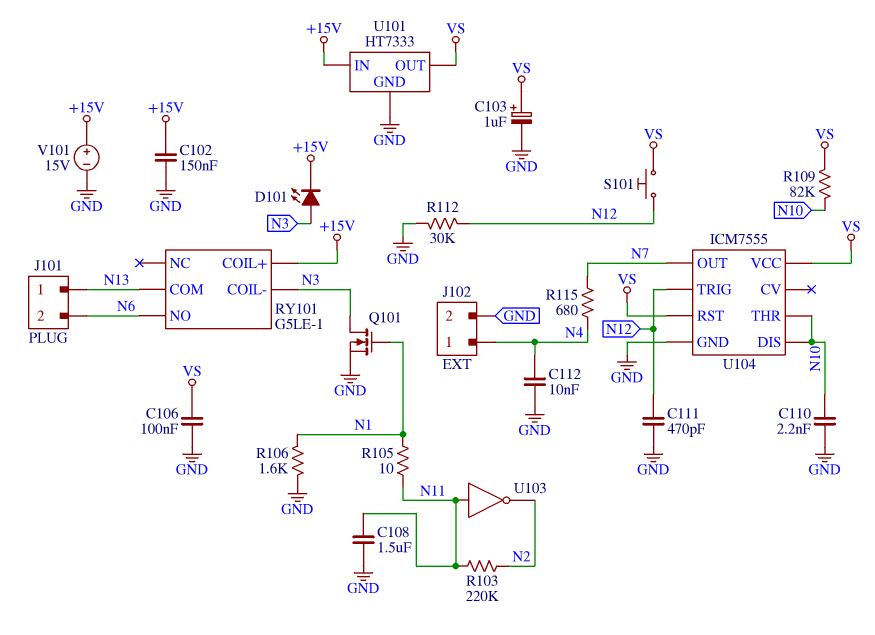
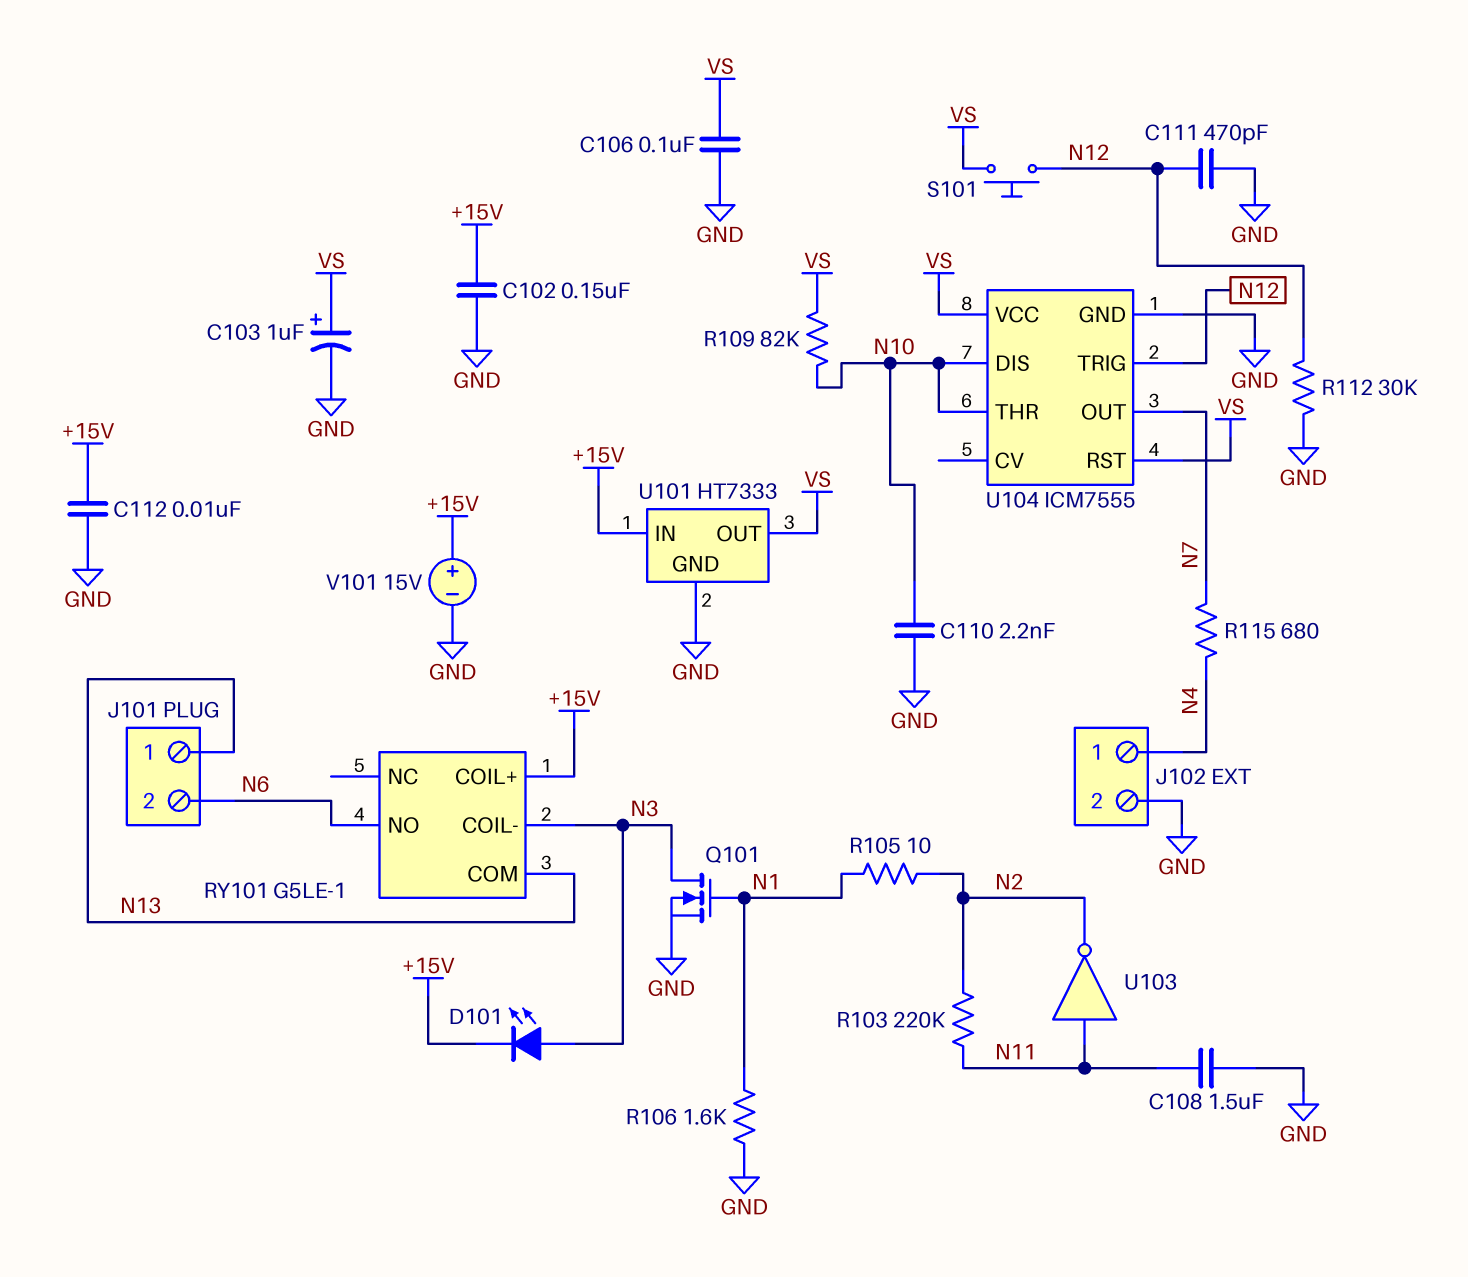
C112: 10nF (GND, N4) -> 10nF (+15V, GND)
R105: 10 (N1, N11) -> 10 (N1, N2)

